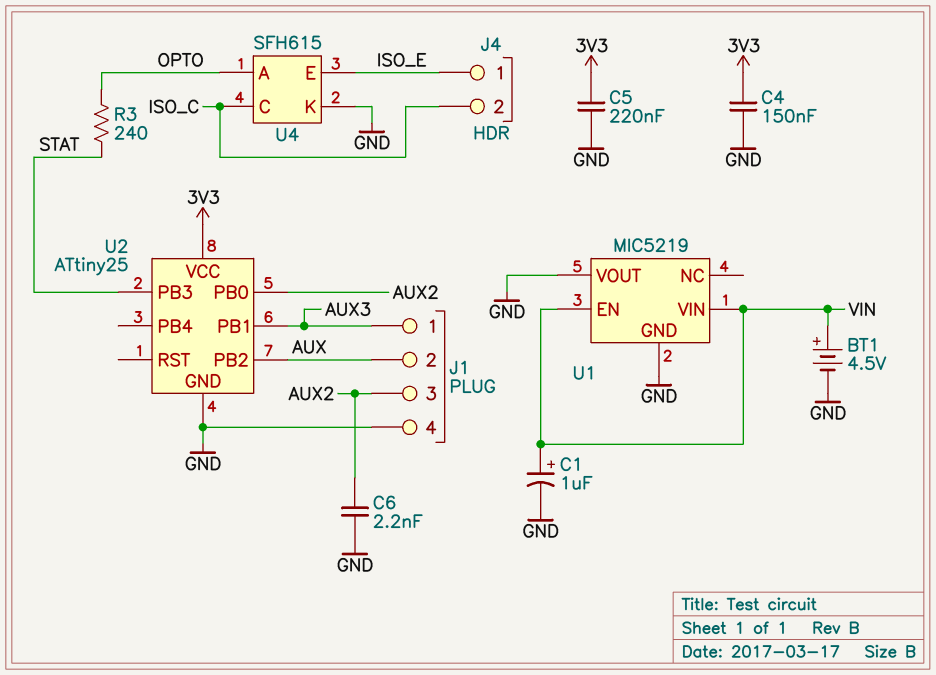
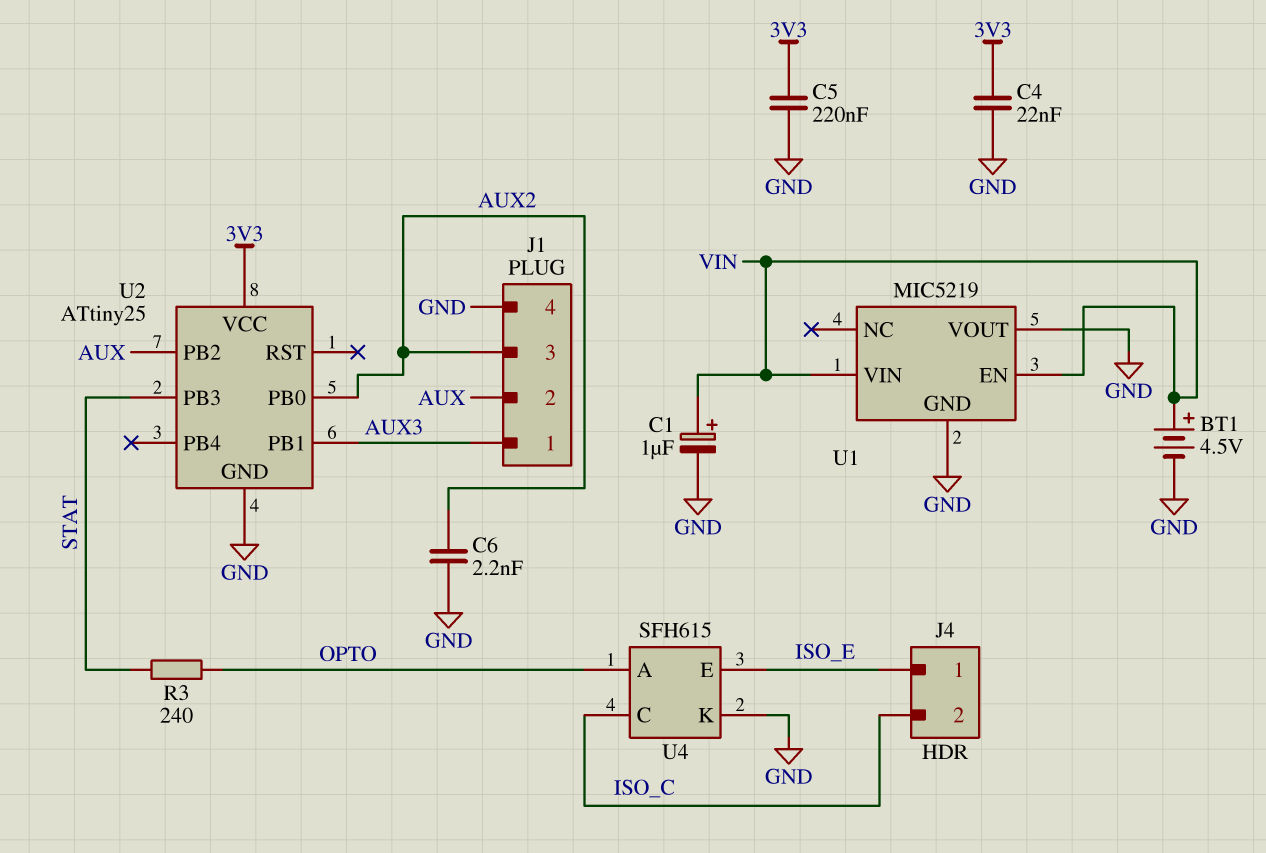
C4: 150nF (3V3, GND) -> 22nF (3V3, GND)

